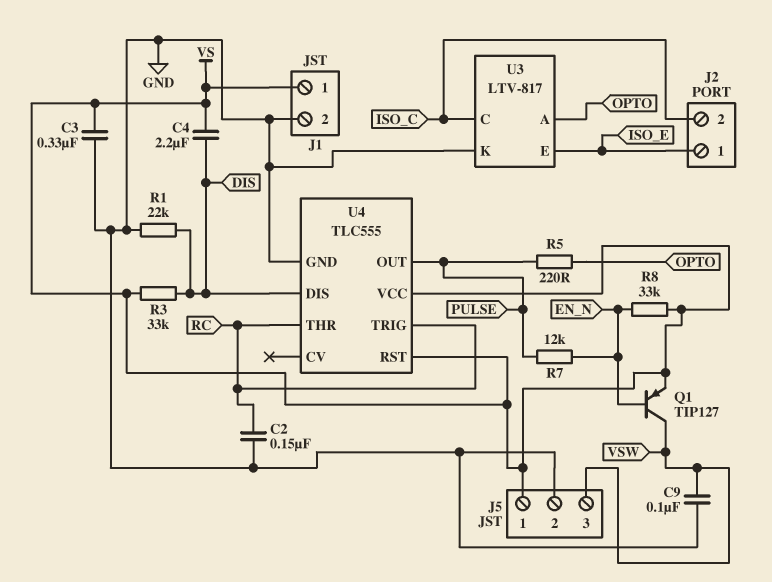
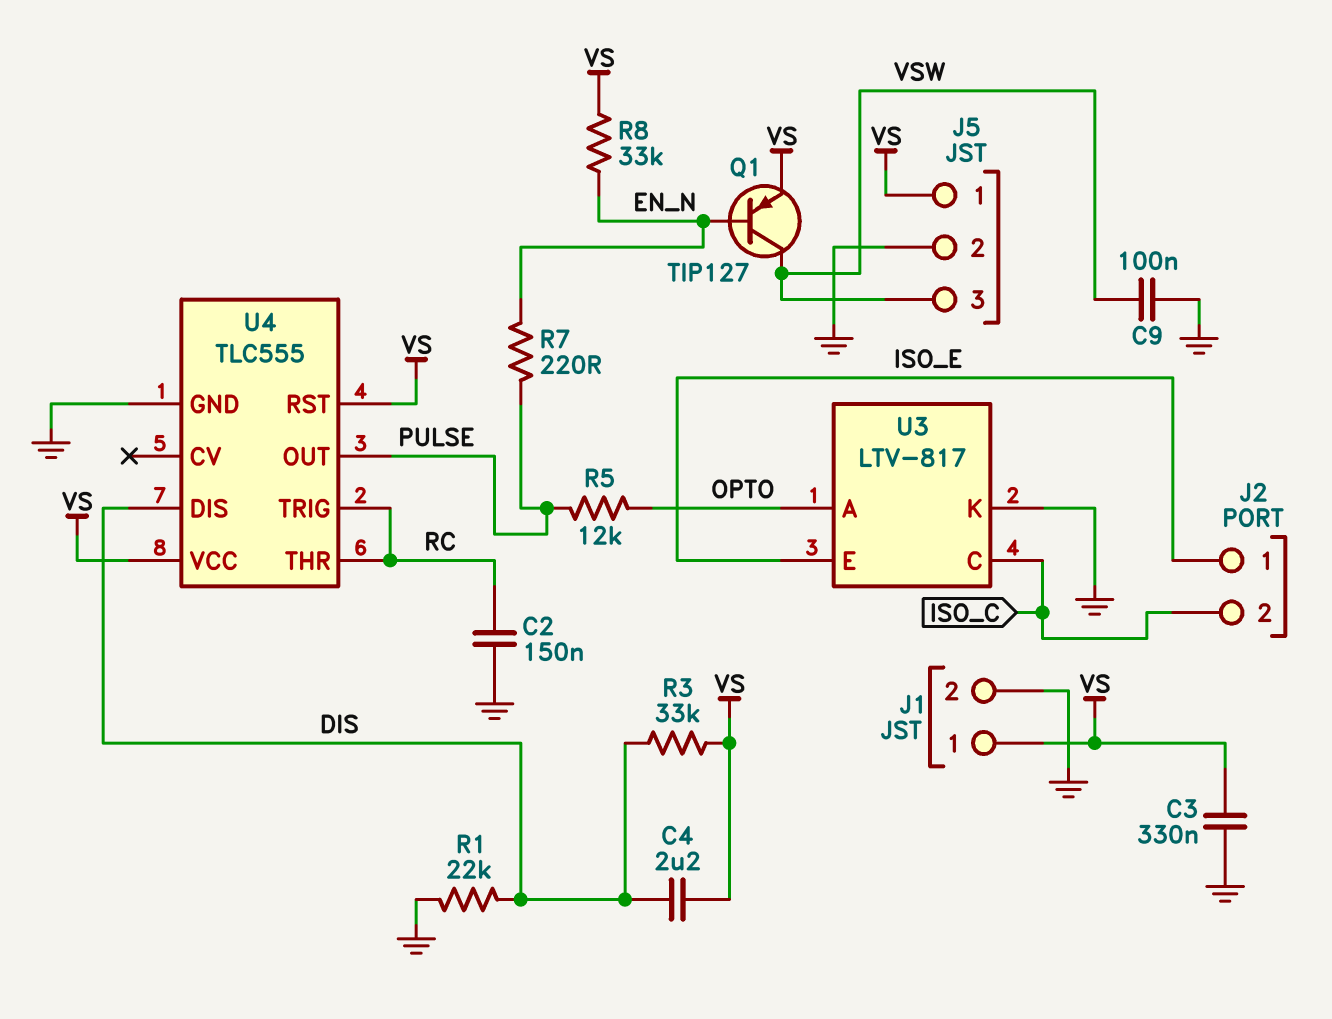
R5: 220 (OPTO, PULSE) -> 12k (OPTO, PULSE)
R7: 12k (EN_N, PULSE) -> 220 (EN_N, PULSE)

